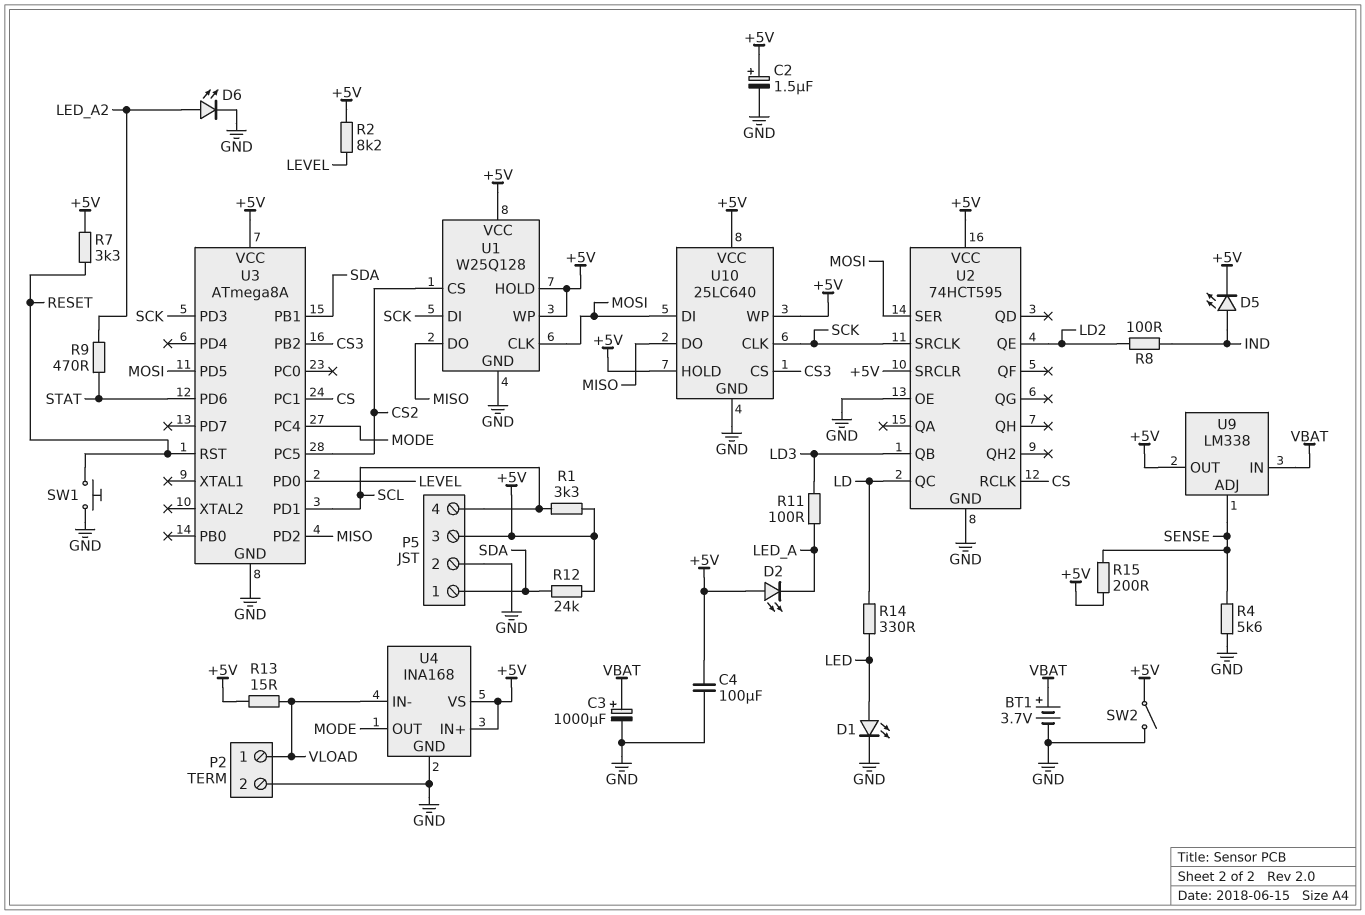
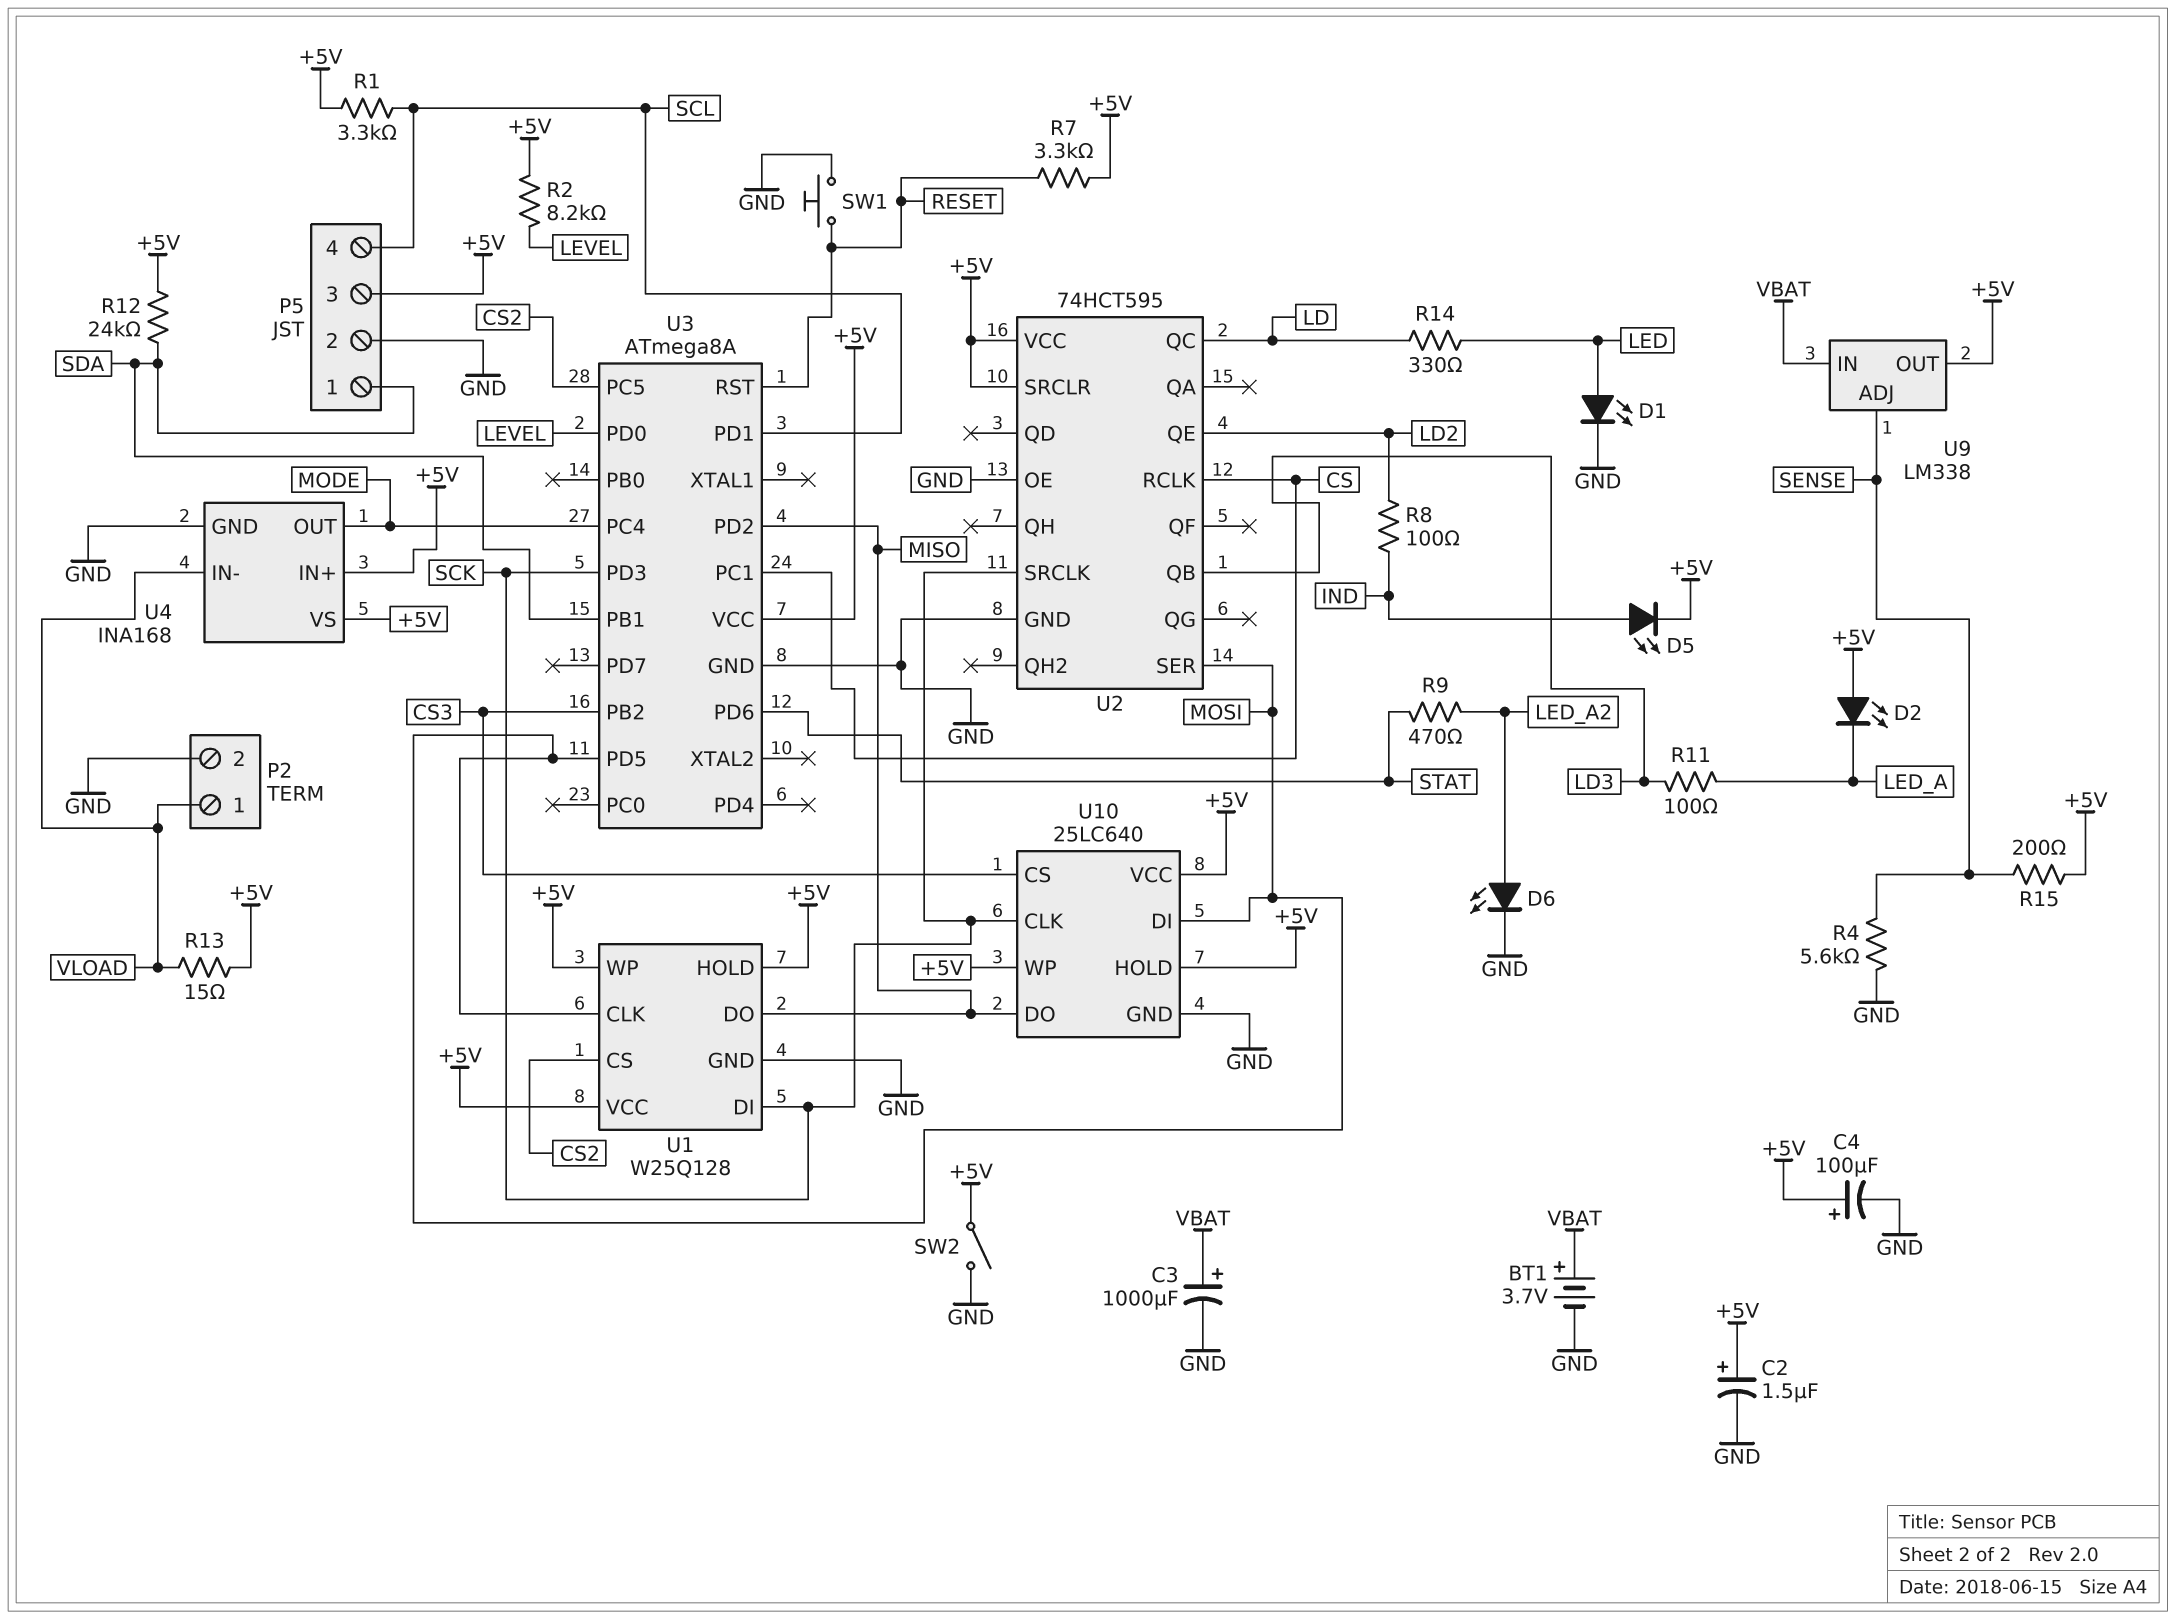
C4: 100uF (+5V, GND) -> 100uF (plus +5V, minus GND)

